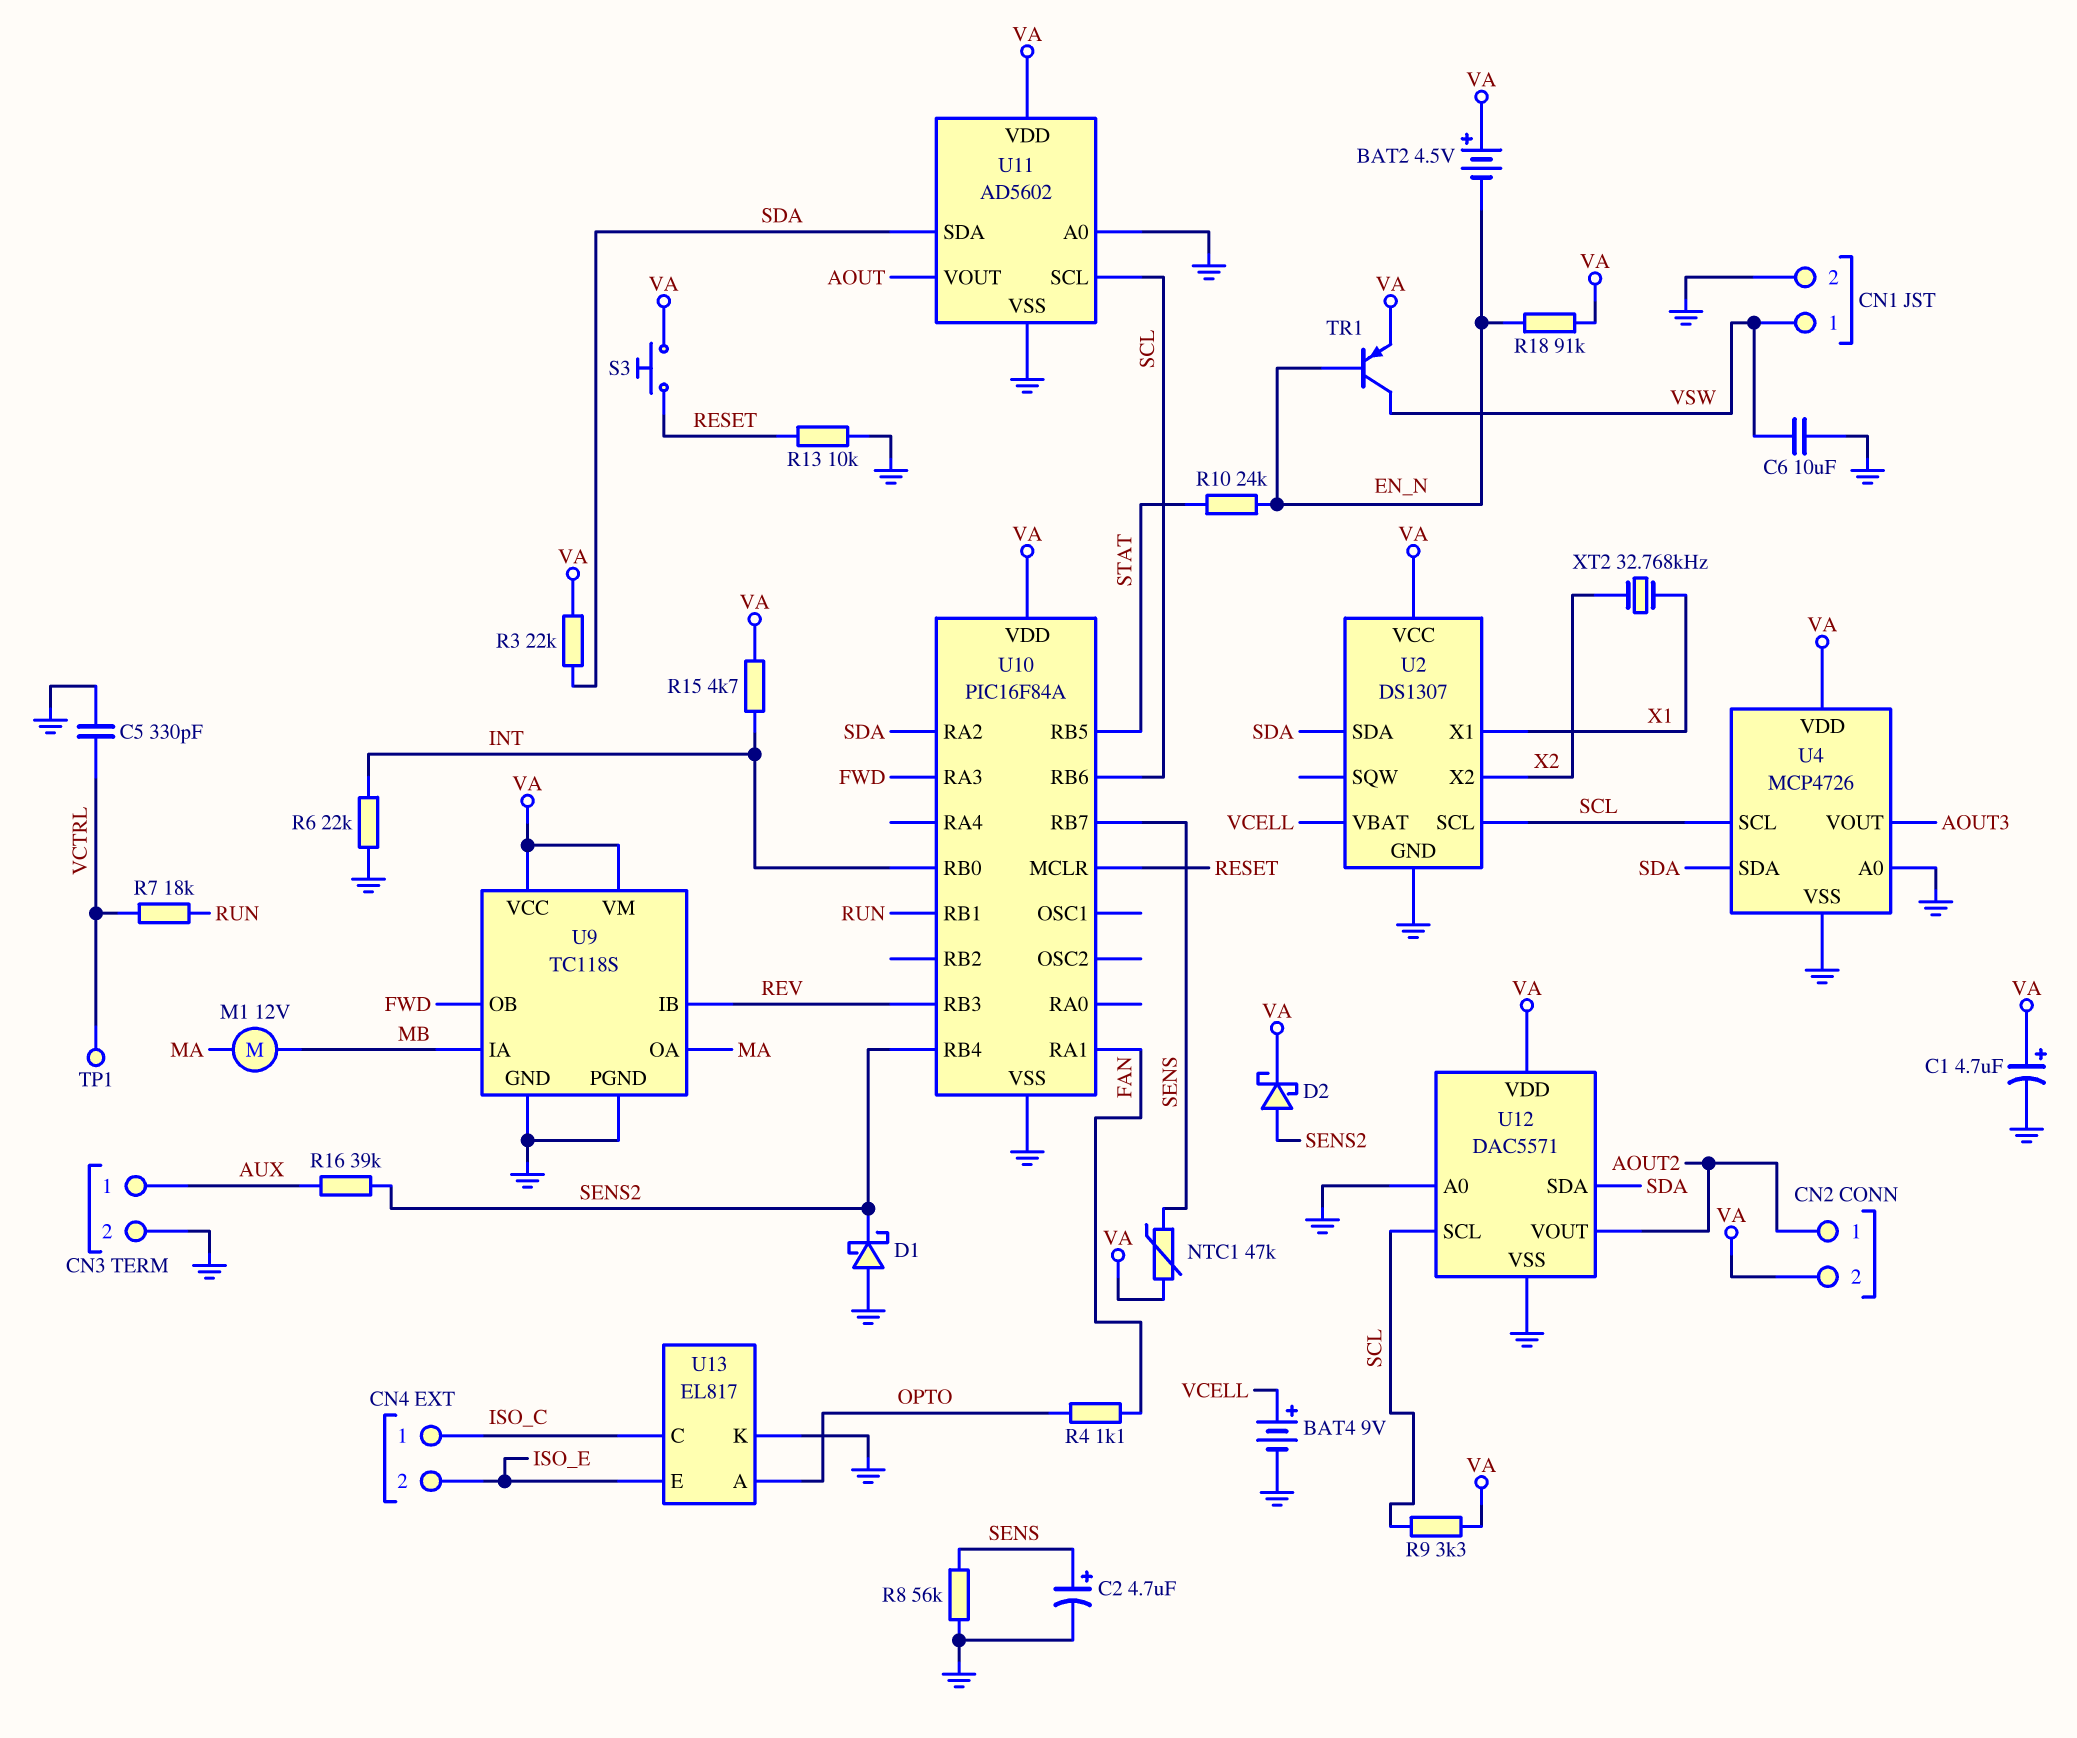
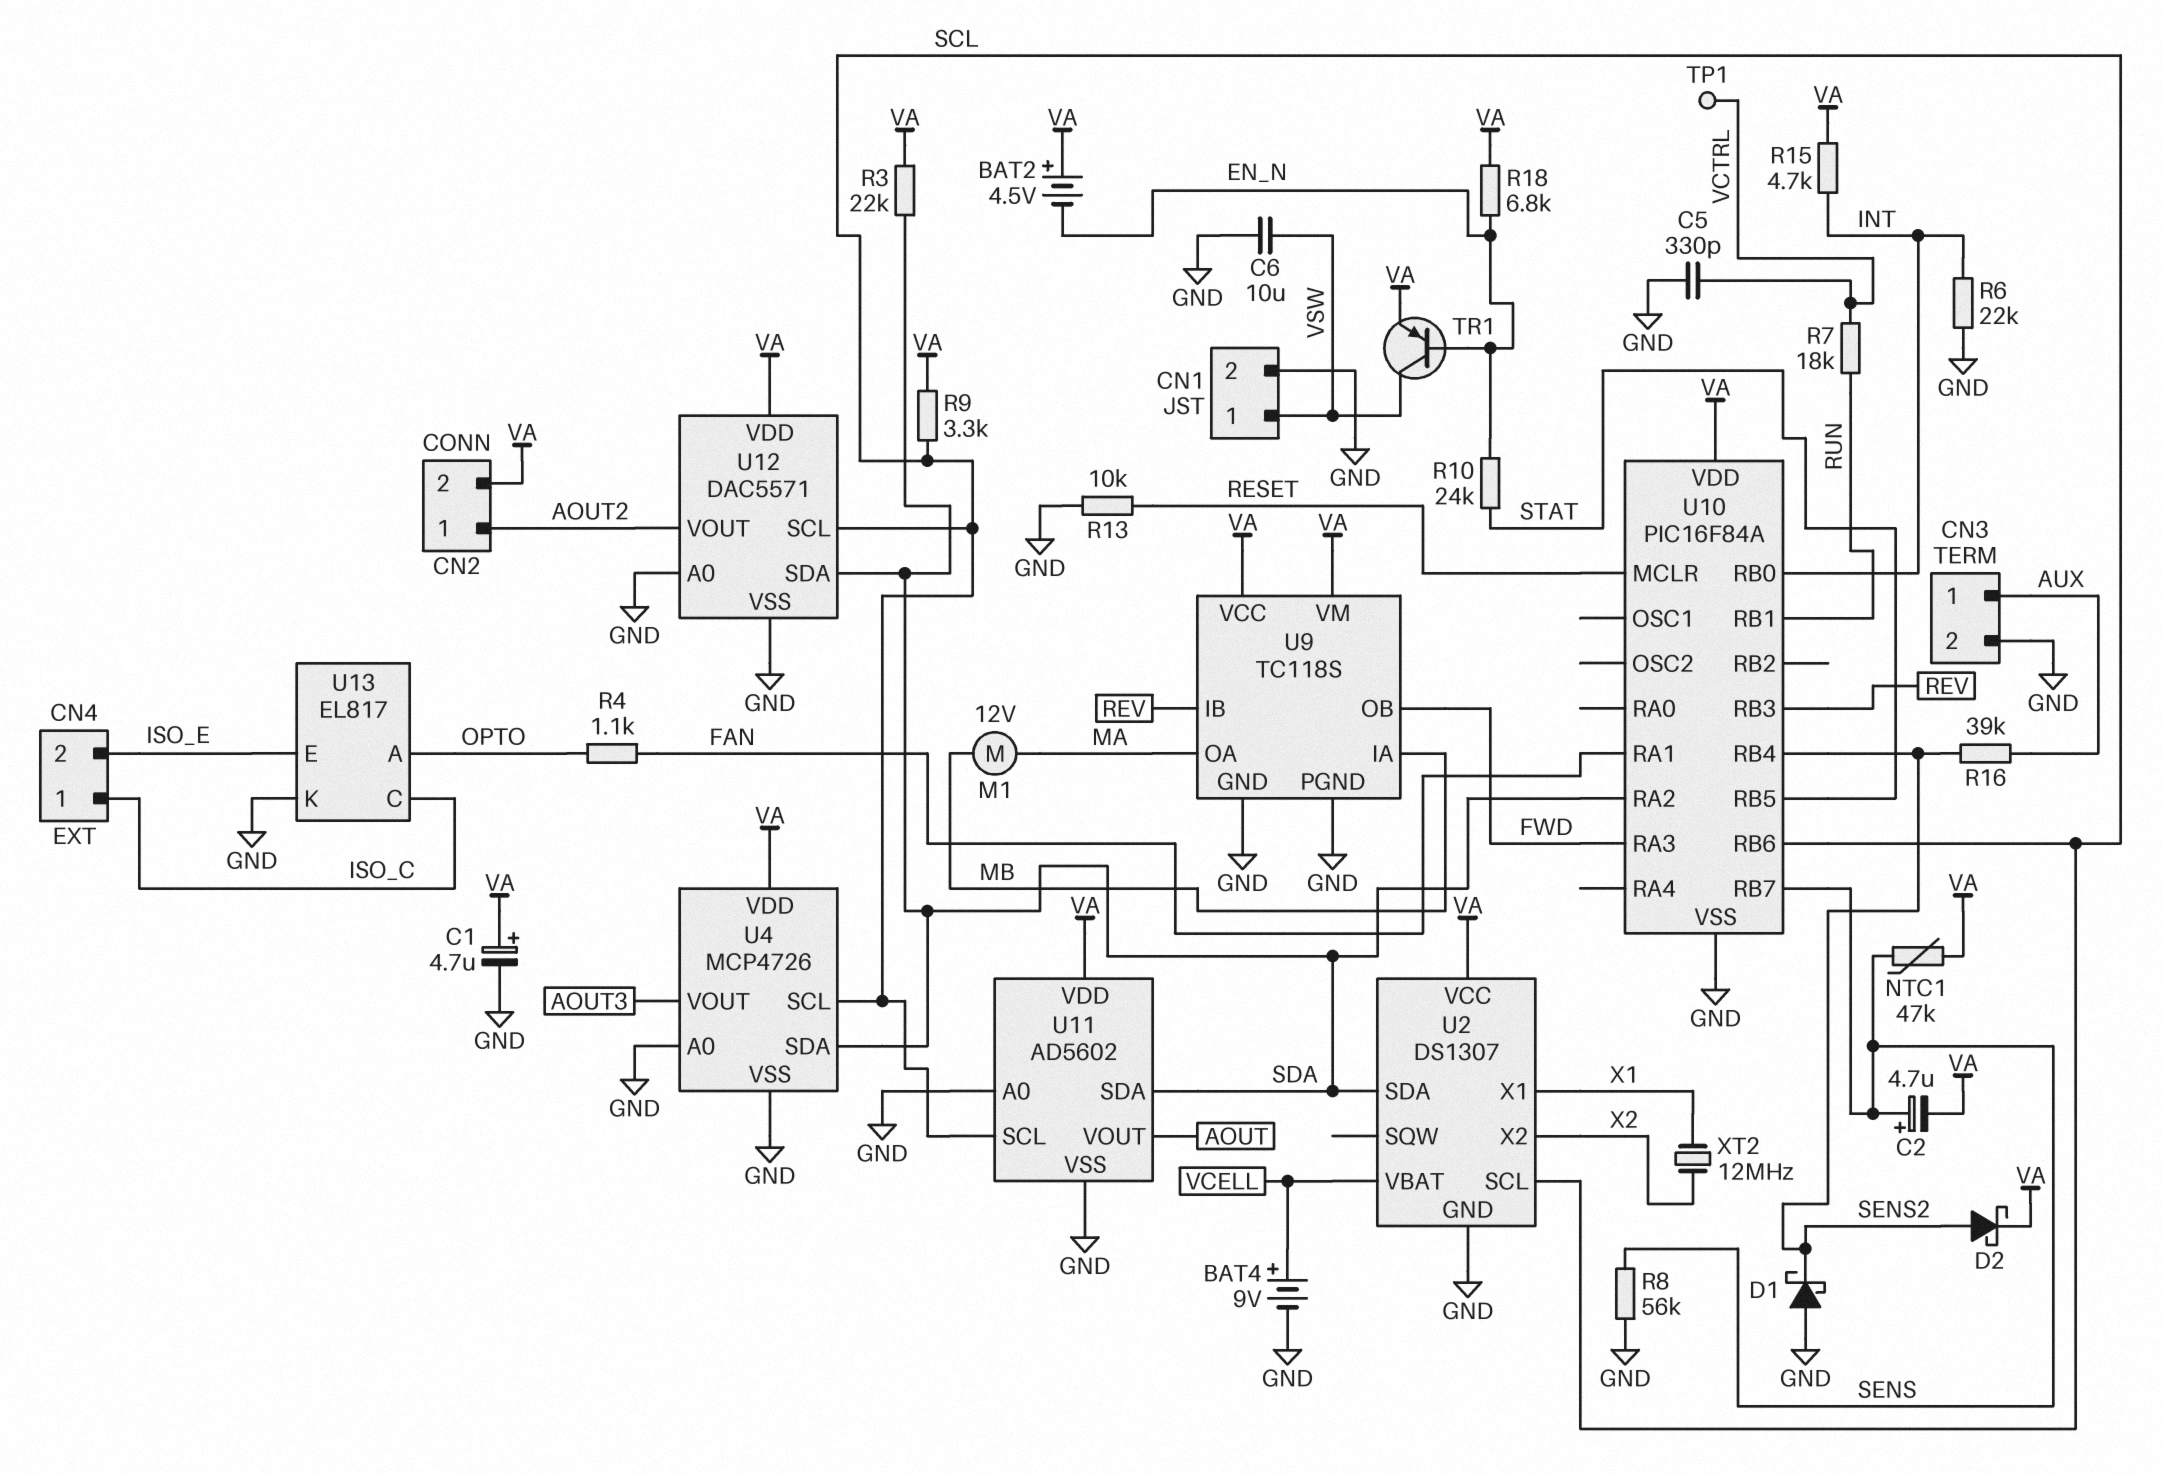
C2: 4.7uF (plus SENS, minus GND) -> 4.7uF (plus SENS, minus VA)
R18: 91k (EN_N, VA) -> 6.8k (EN_N, VA)
S3: button (RESET, VA) -> none
XT2: 32.768kHz (X1, X2) -> 12MHz (X1, X2)

